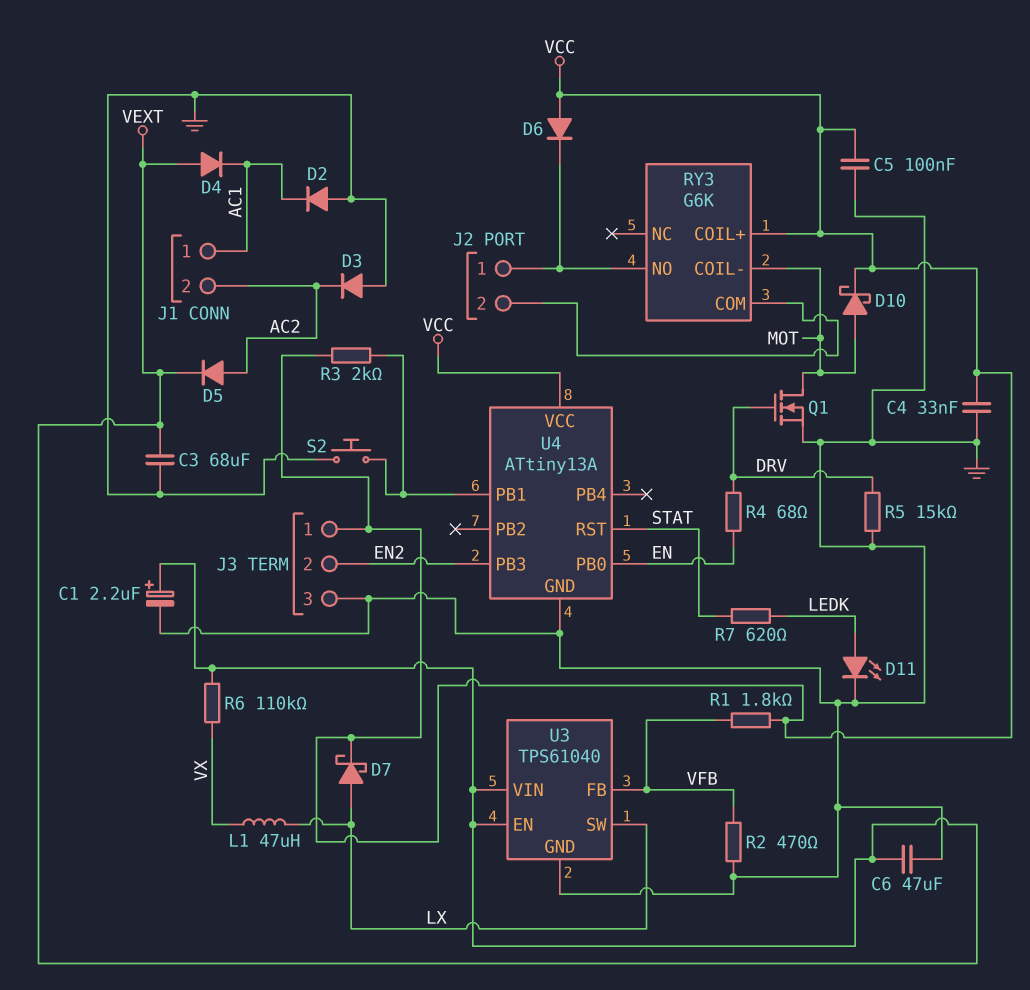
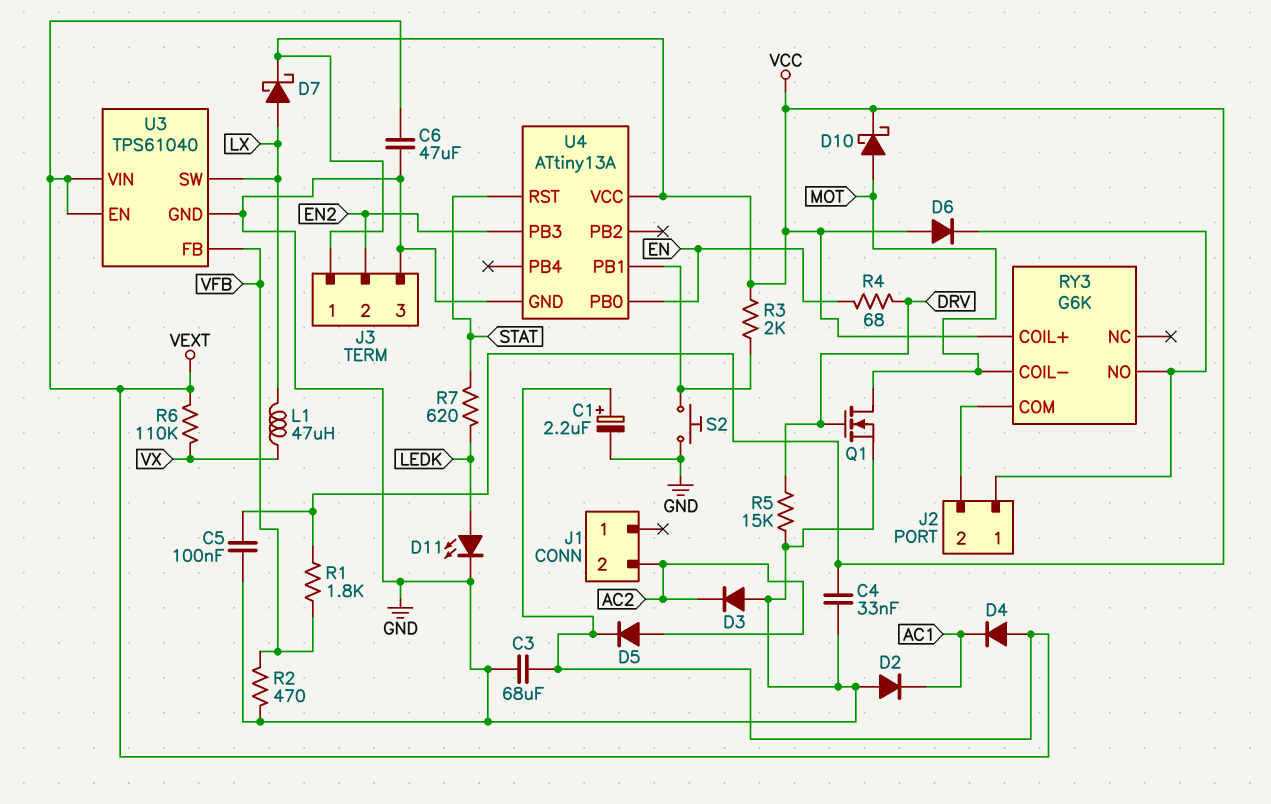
J1 pin 1: AC1 -> none

